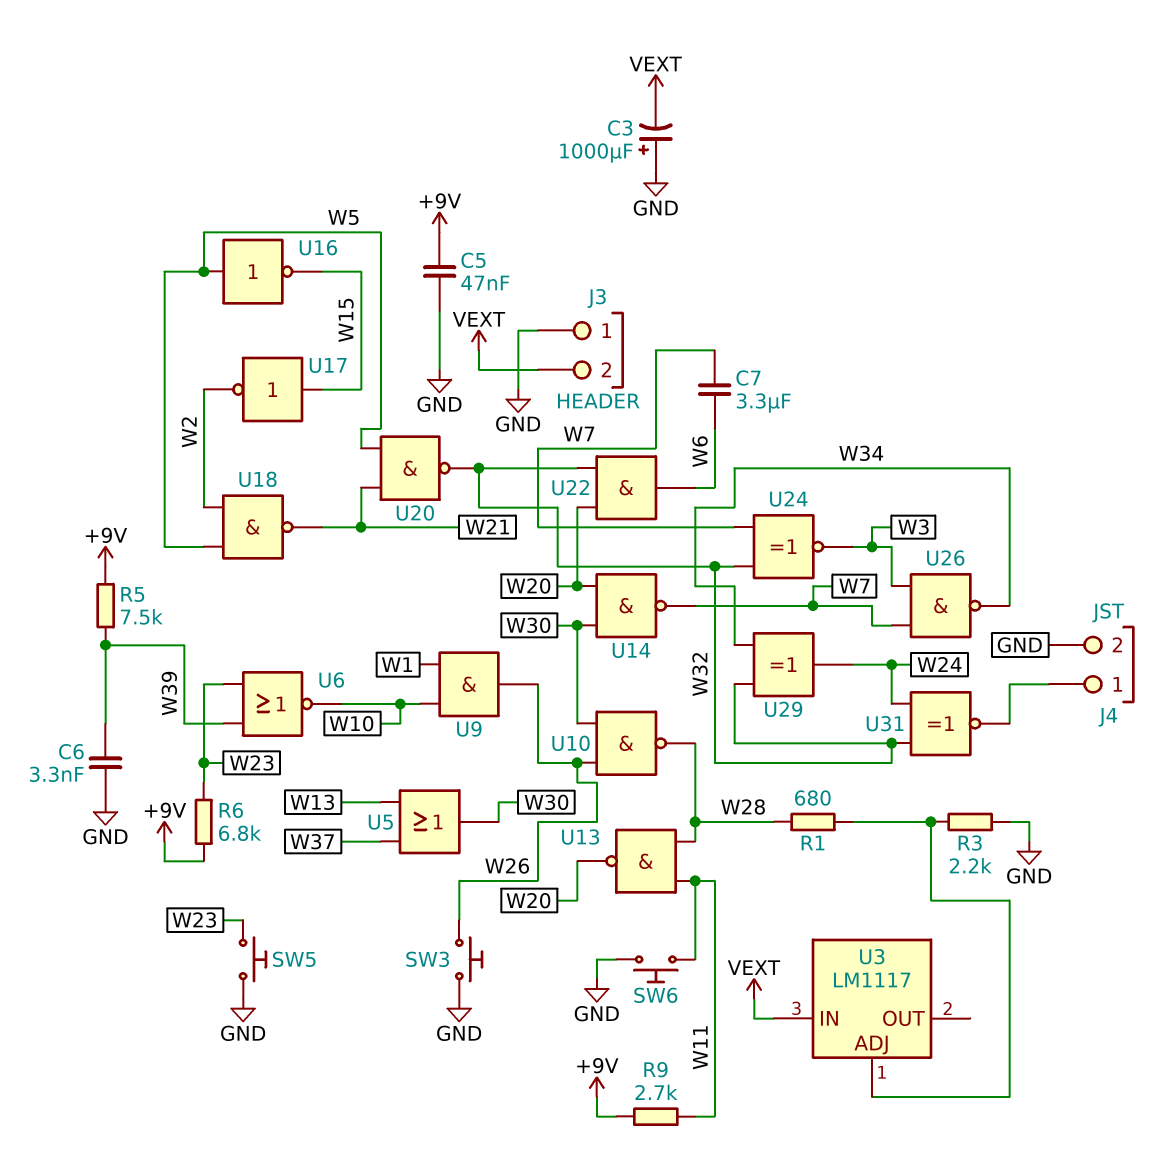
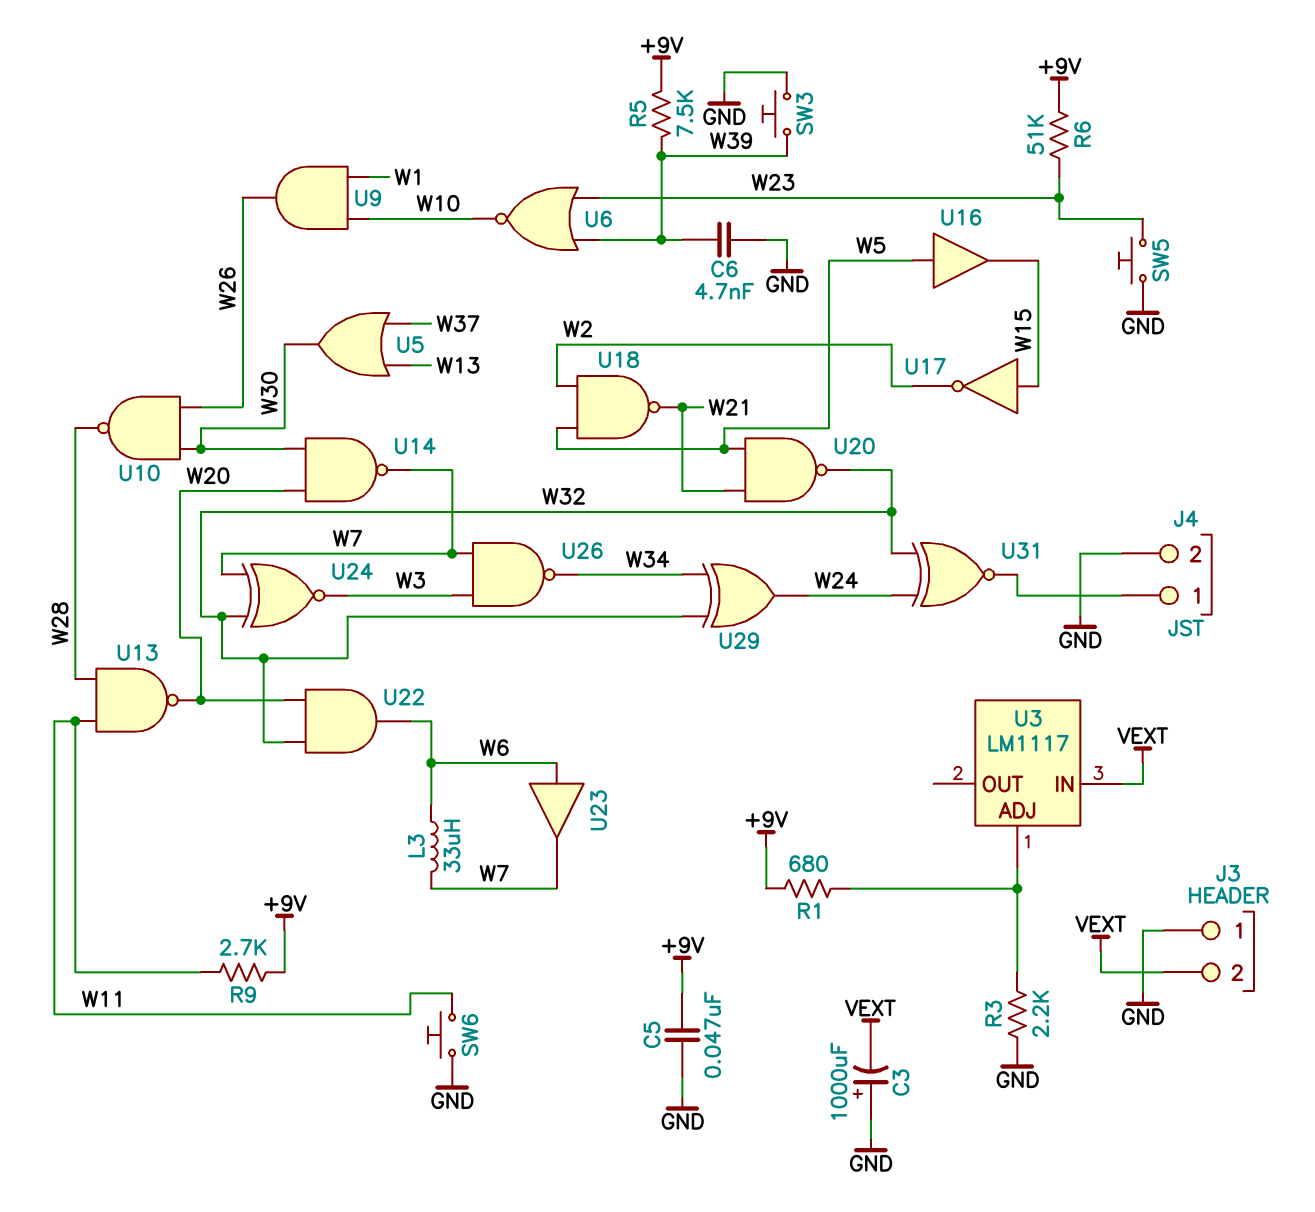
C6: 3.3nF (GND, W39) -> 4.7nF (GND, W39)
C7: 3.3uF (W6, W7) -> none
L3: none -> 33uH (W6, W7)
R1: 680 (U3/ADJ, W28) -> 680 (+9V, U3/ADJ)
R6: 6.8k (+9V, W23) -> 51k (+9V, W23)
SW3: button (GND, W26) -> button (GND, W39)
U16: NOT (in W5, out W15) -> buffer (in W5, out W15)
U23: none -> buffer (in W6, out W7)

